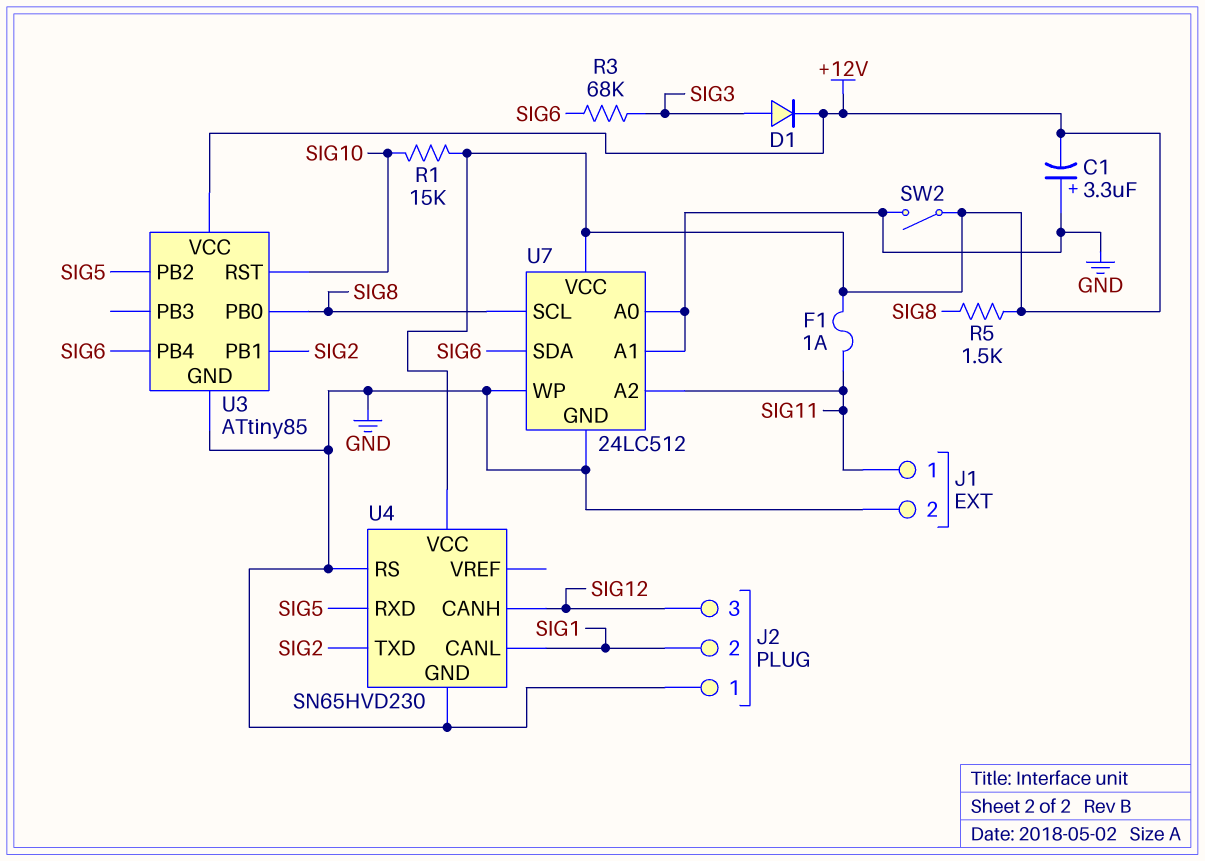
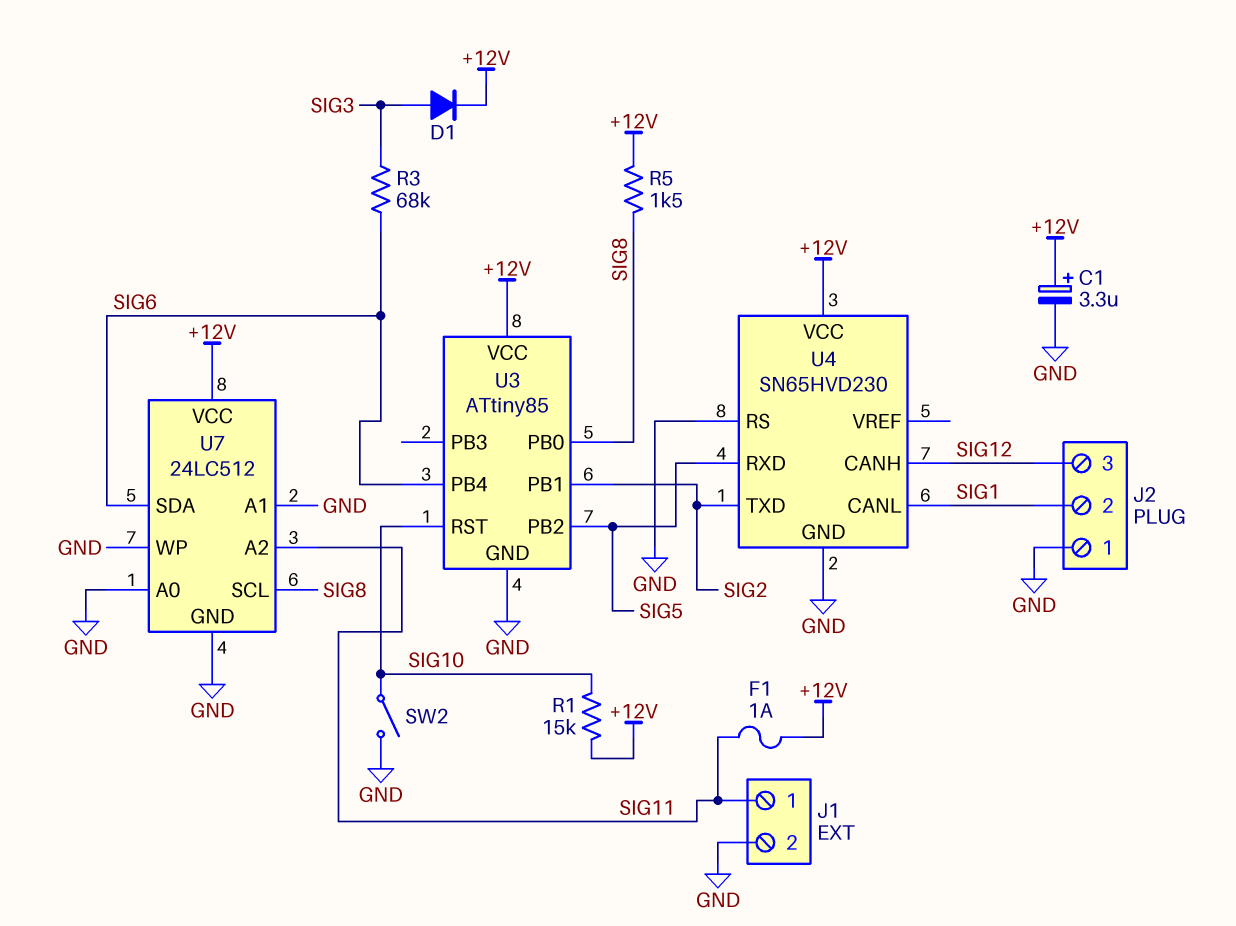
C1: 3.3uF (plus GND, minus +12V) -> 3.3uF (plus +12V, minus GND)
SW2: switch (+12V, GND) -> switch (GND, SIG10)

